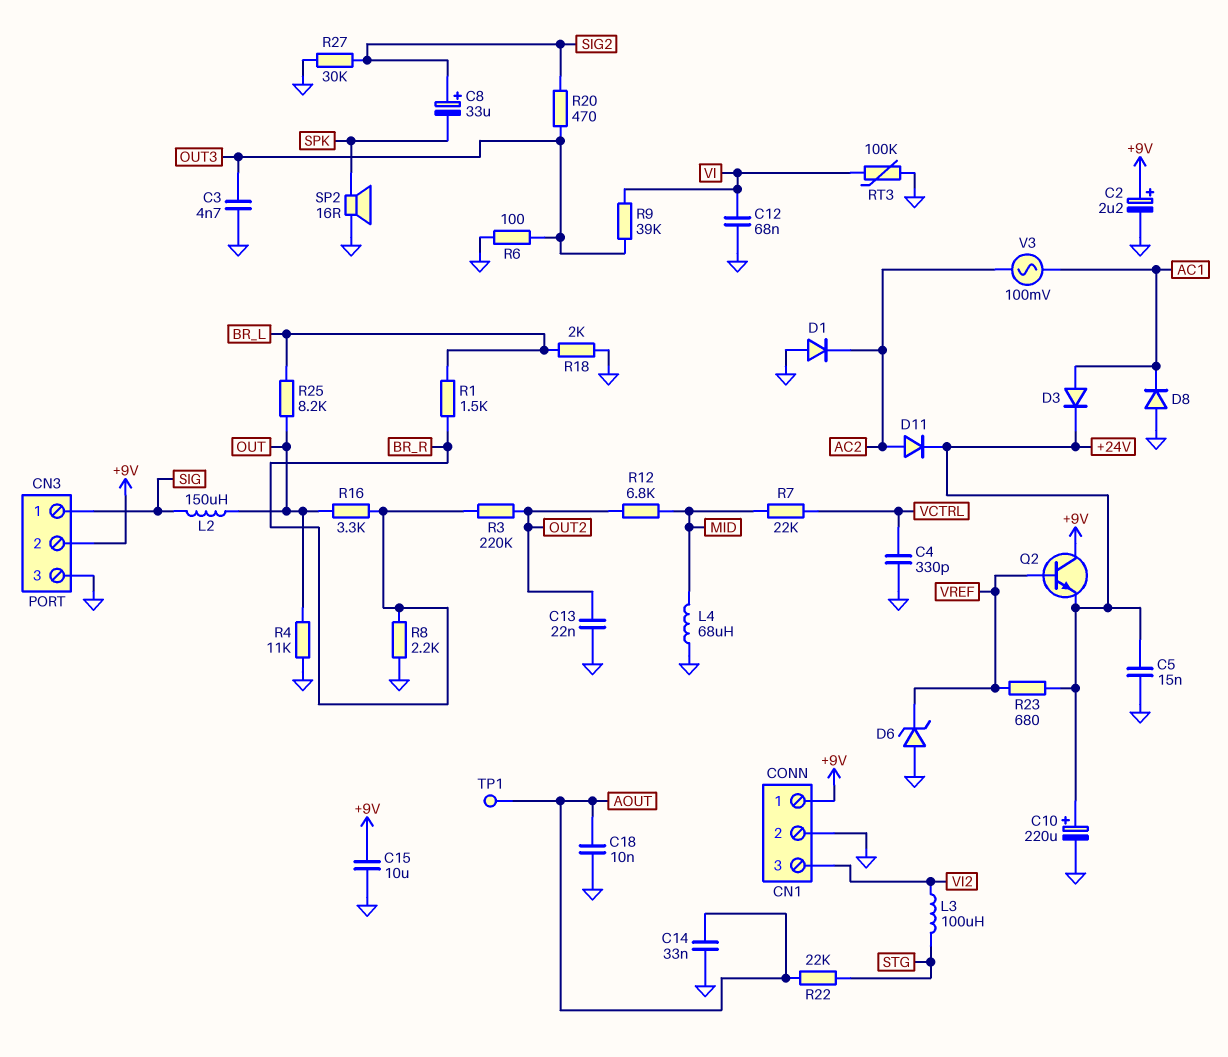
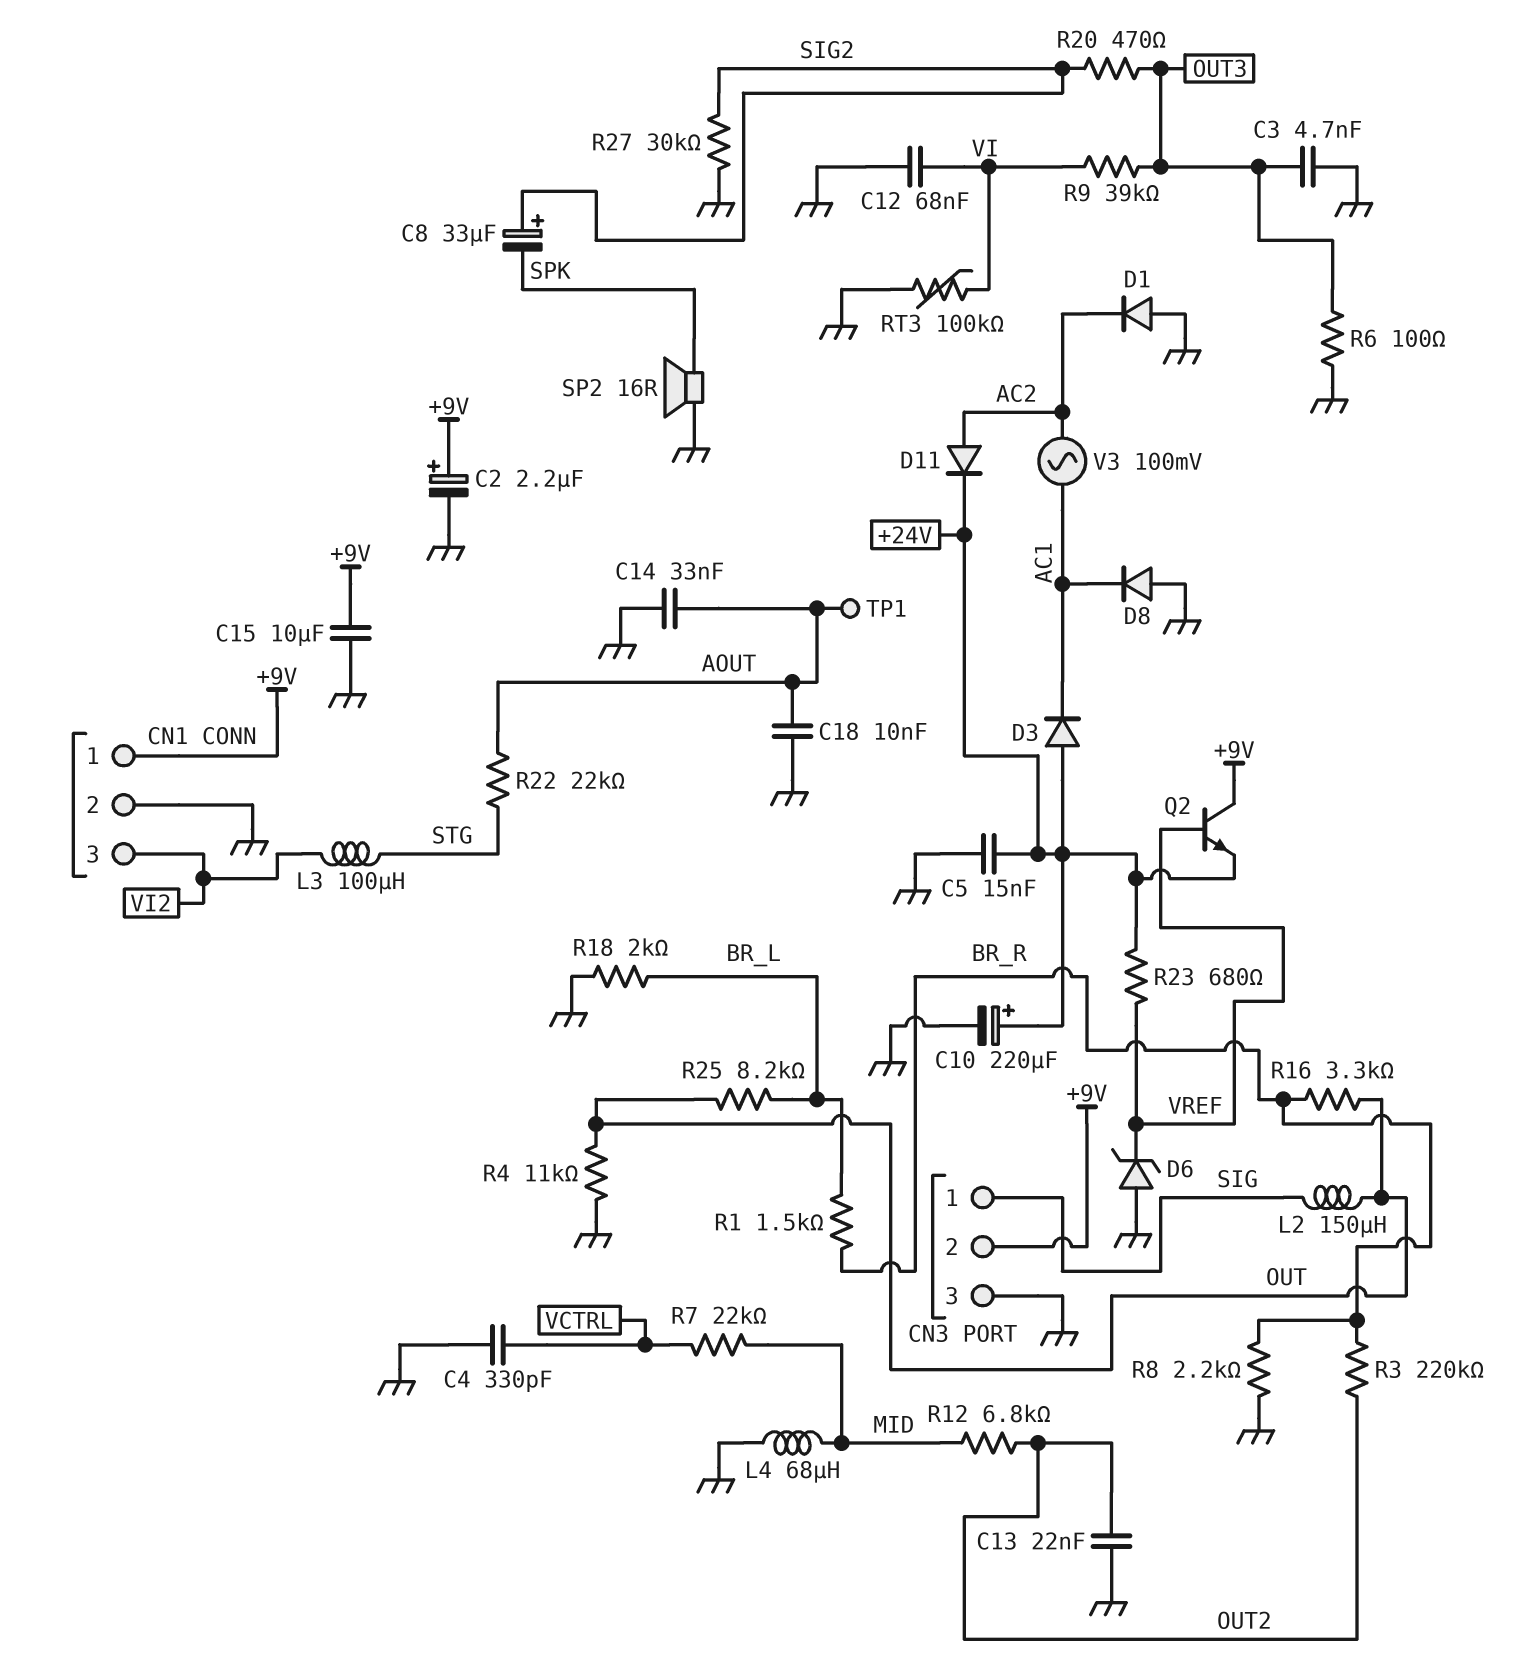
D3: diode (A AC1, K +24V) -> diode (A +24V, K AC1)

